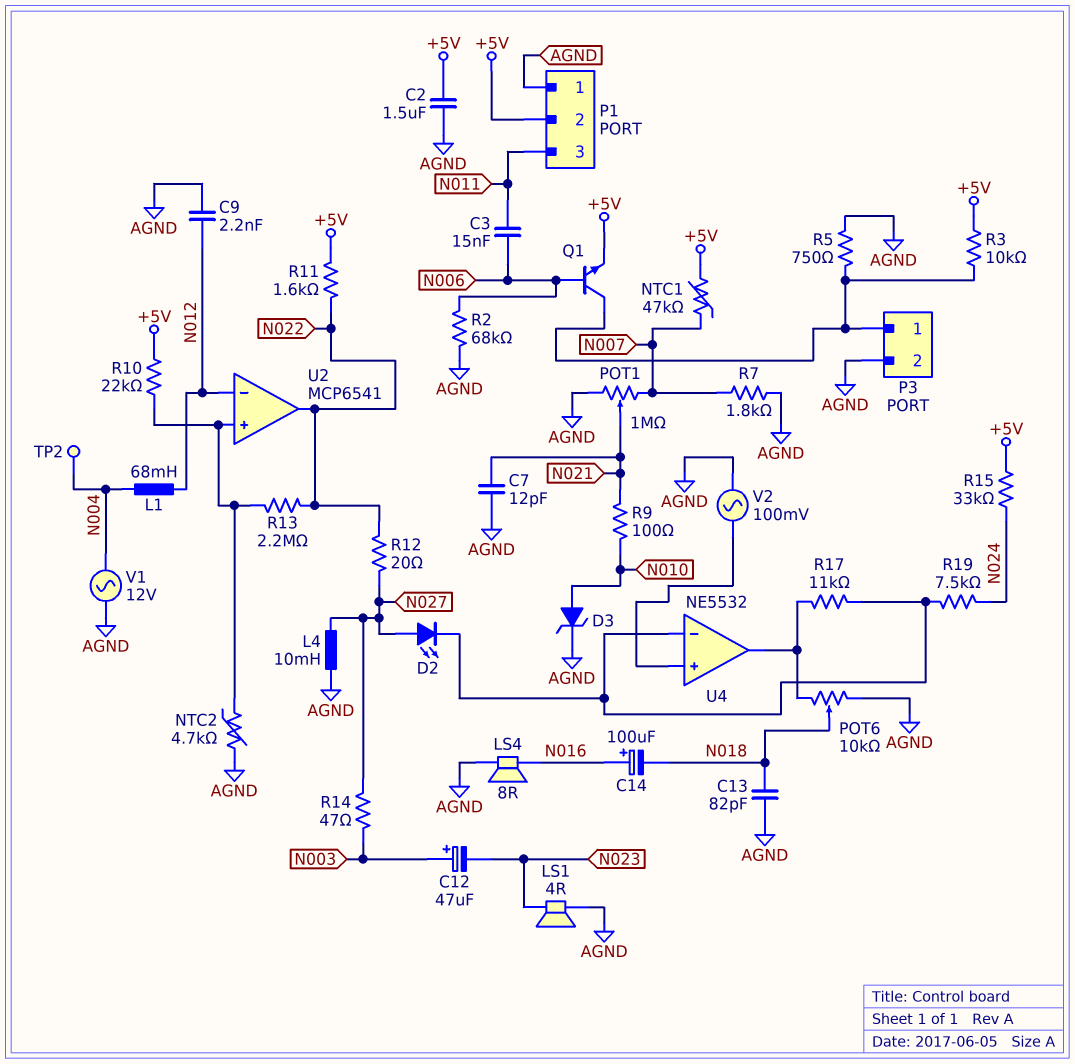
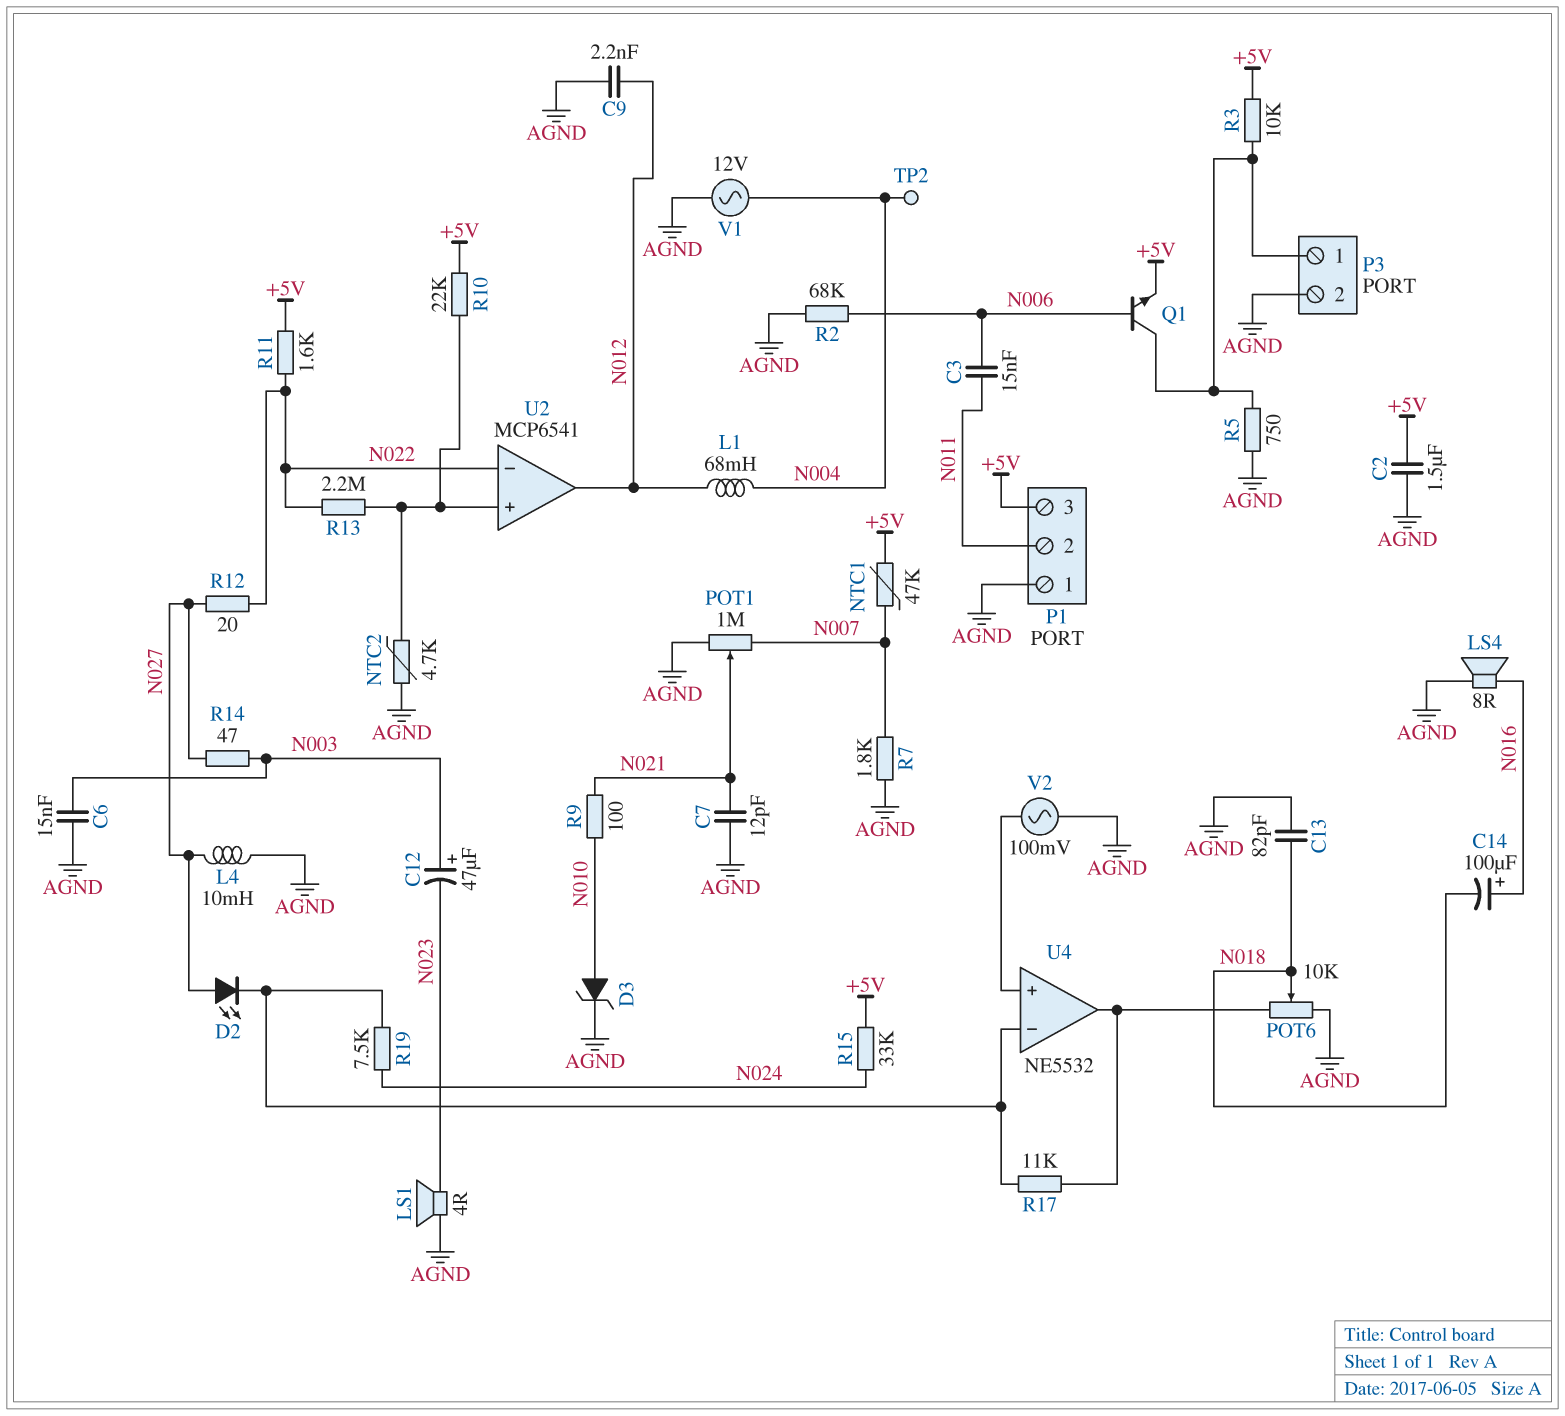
C6: none -> 15nF (AGND, N003)
P1 pin 2: +5V -> N011
P1 pin 3: N011 -> +5V
U2 pin in-: N012 -> N022
U2 pin out: N022 -> N012

